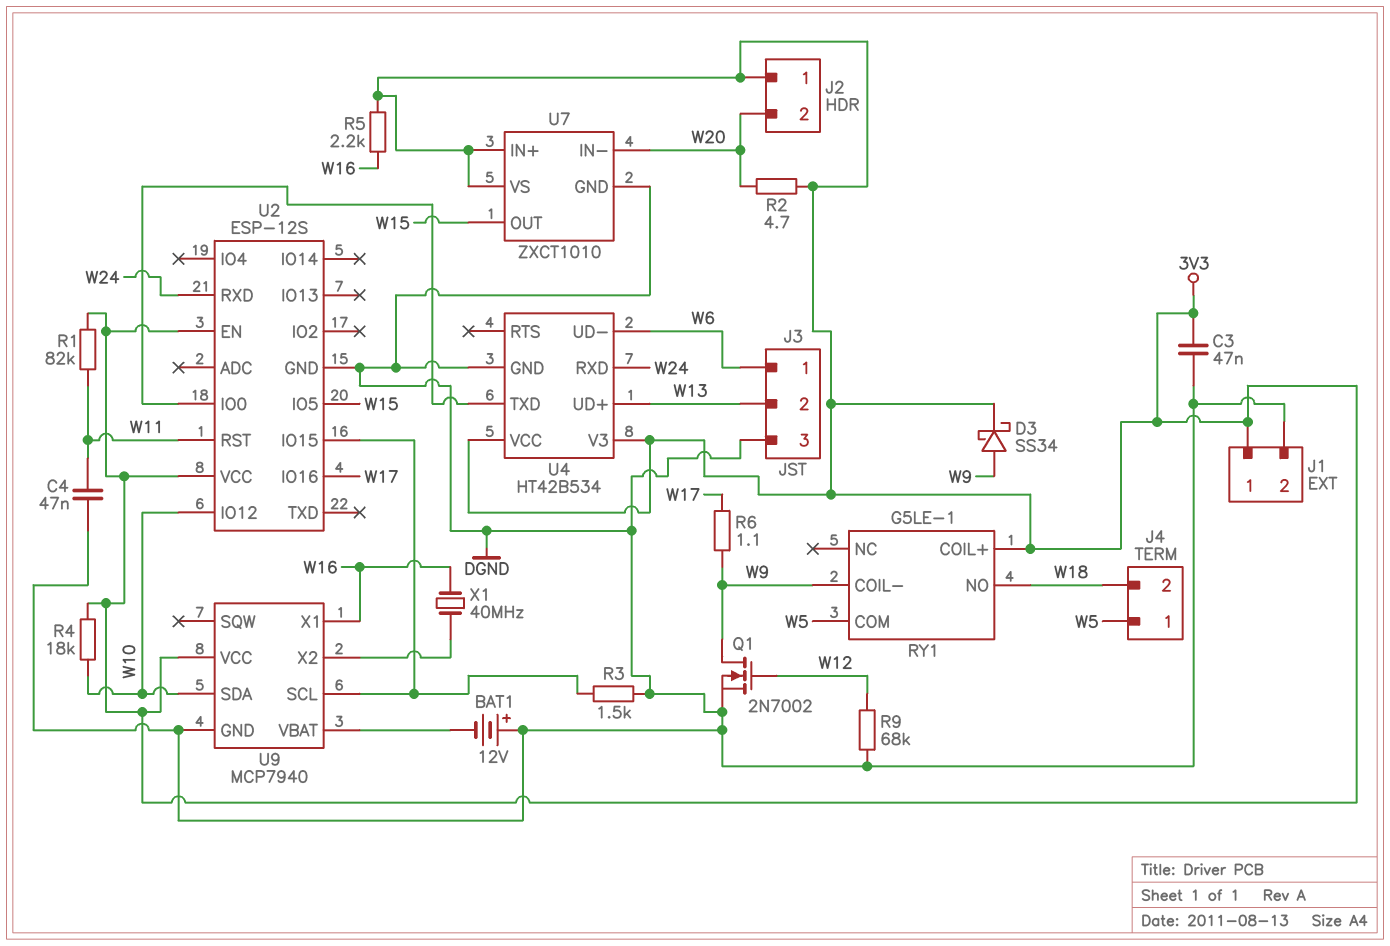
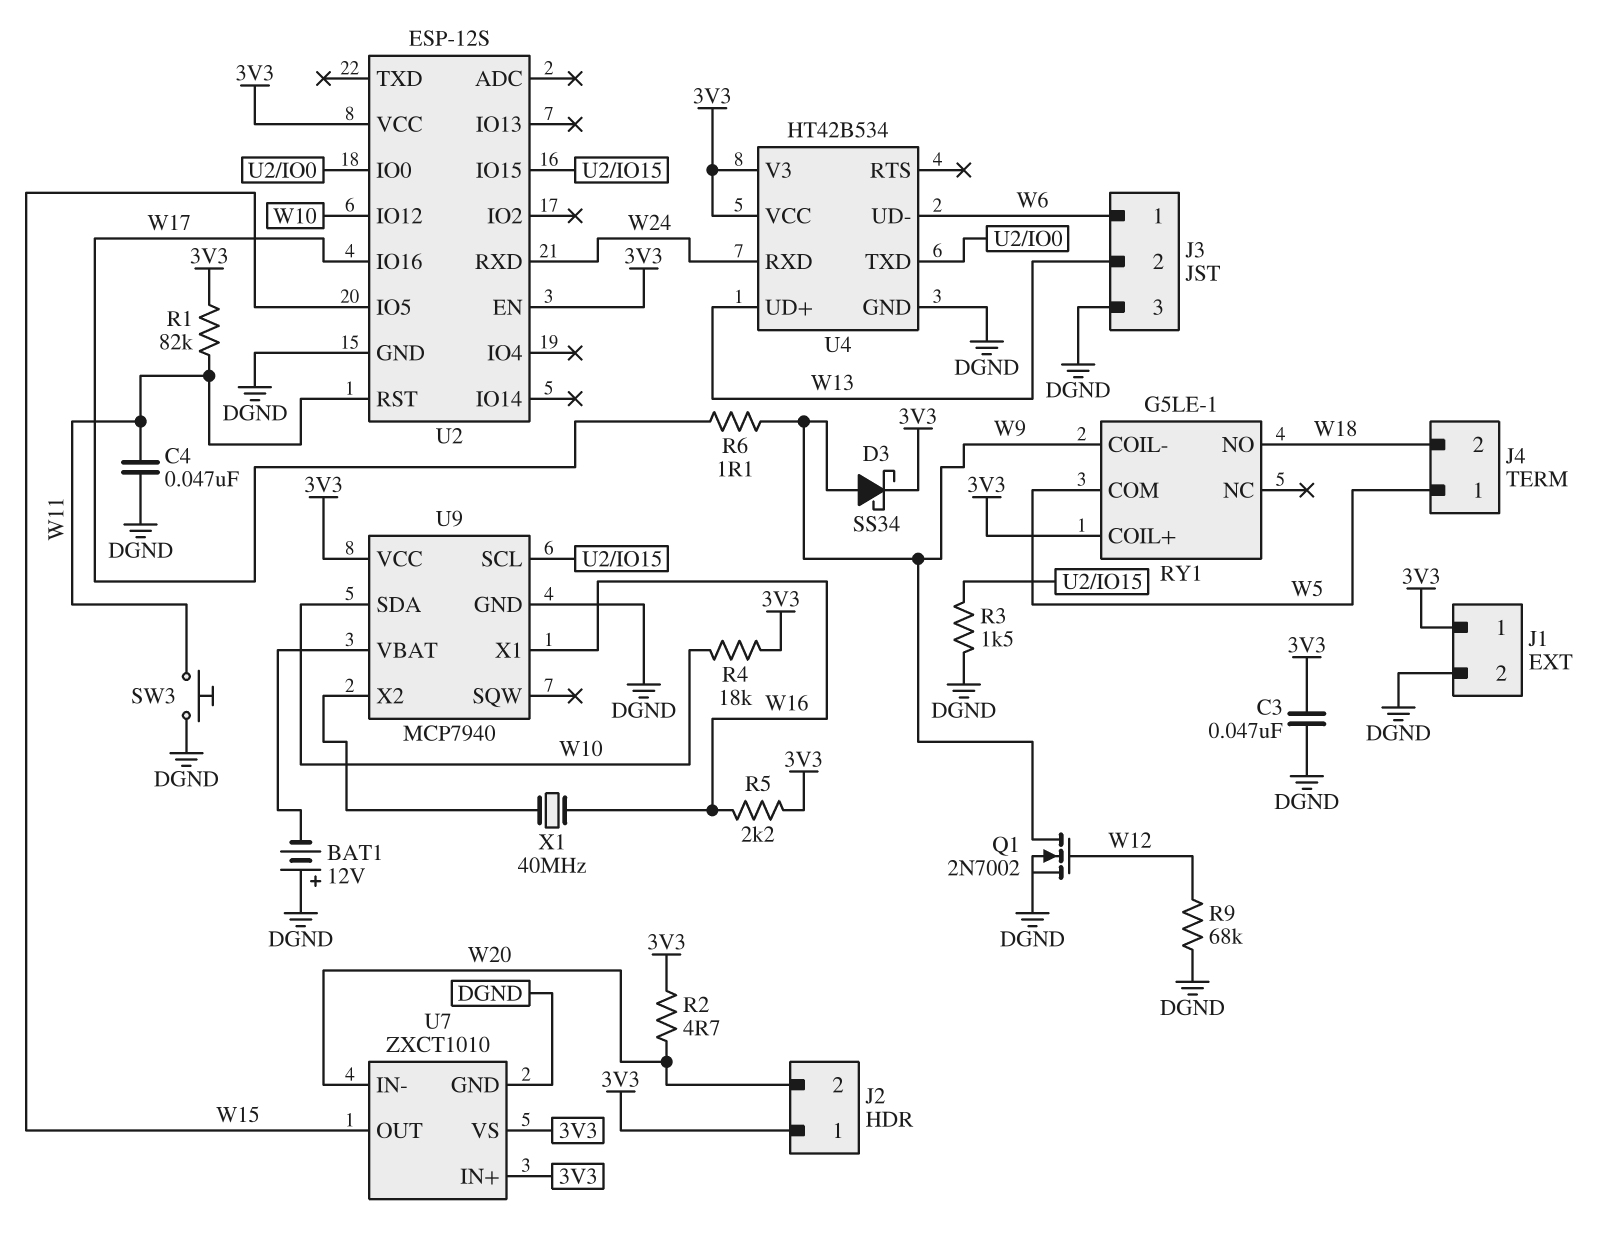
SW3: none -> button (DGND, W11)

